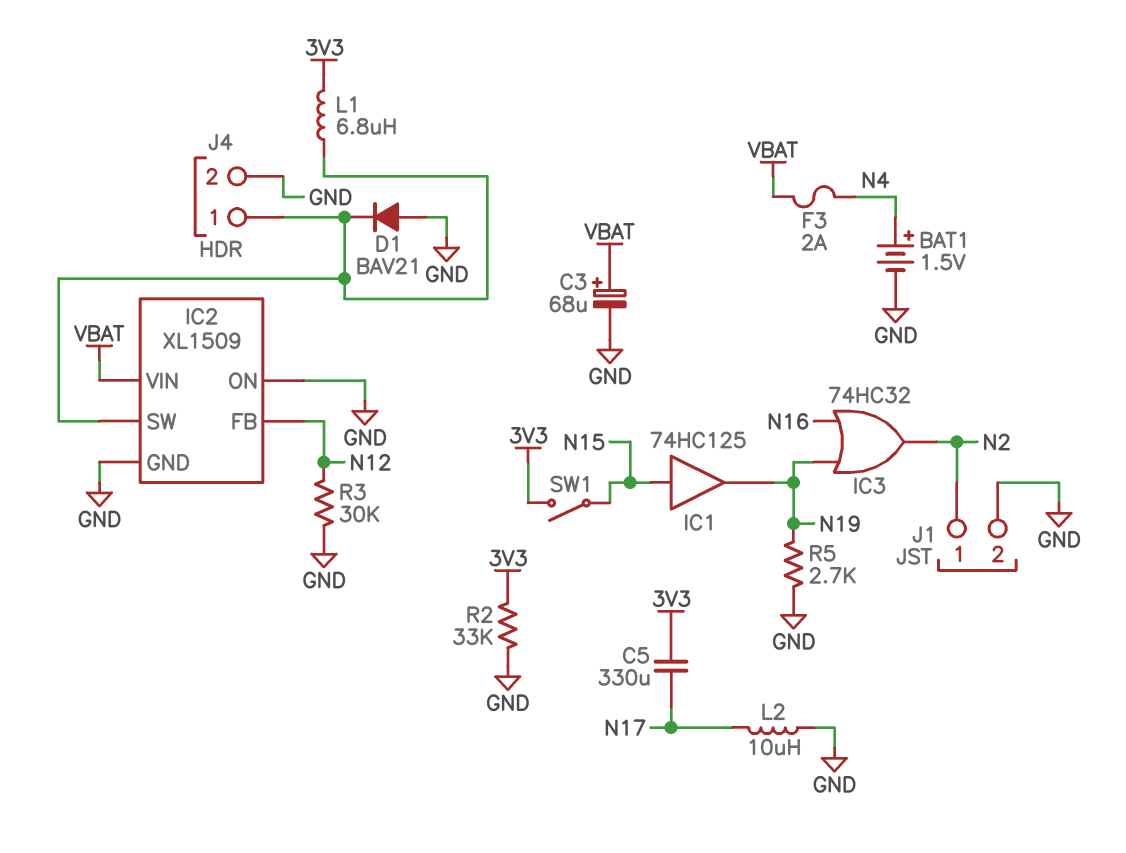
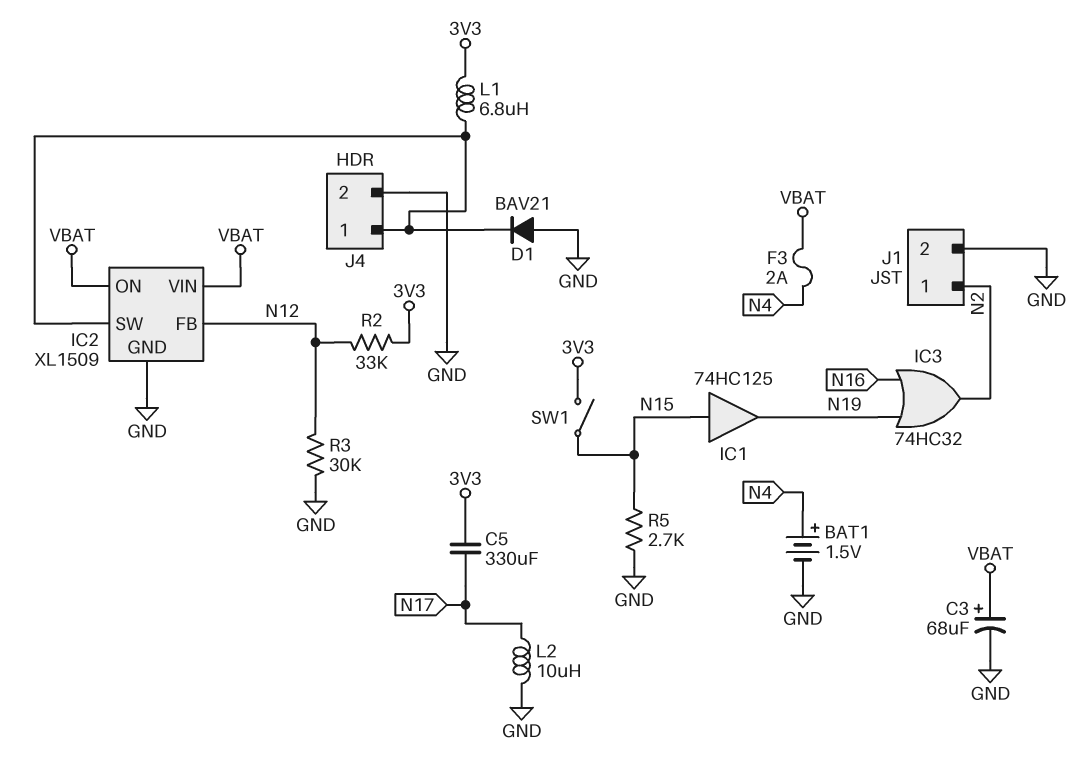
IC2 pin ON: GND -> VBAT
R2: 33k (3V3, GND) -> 33k (3V3, N12)
R5: 2.7k (GND, N19) -> 2.7k (GND, N15)

